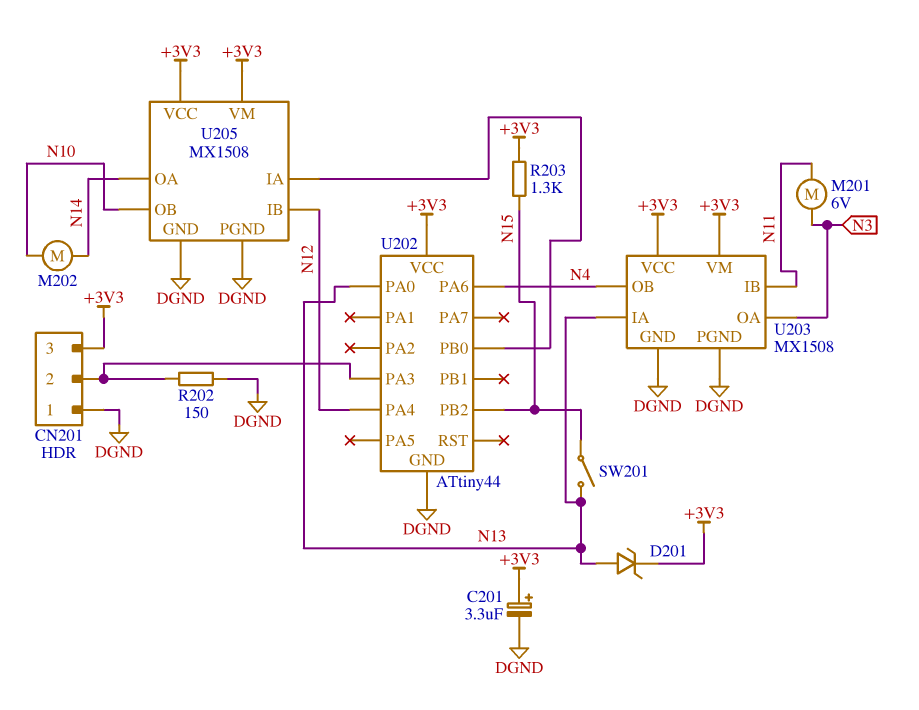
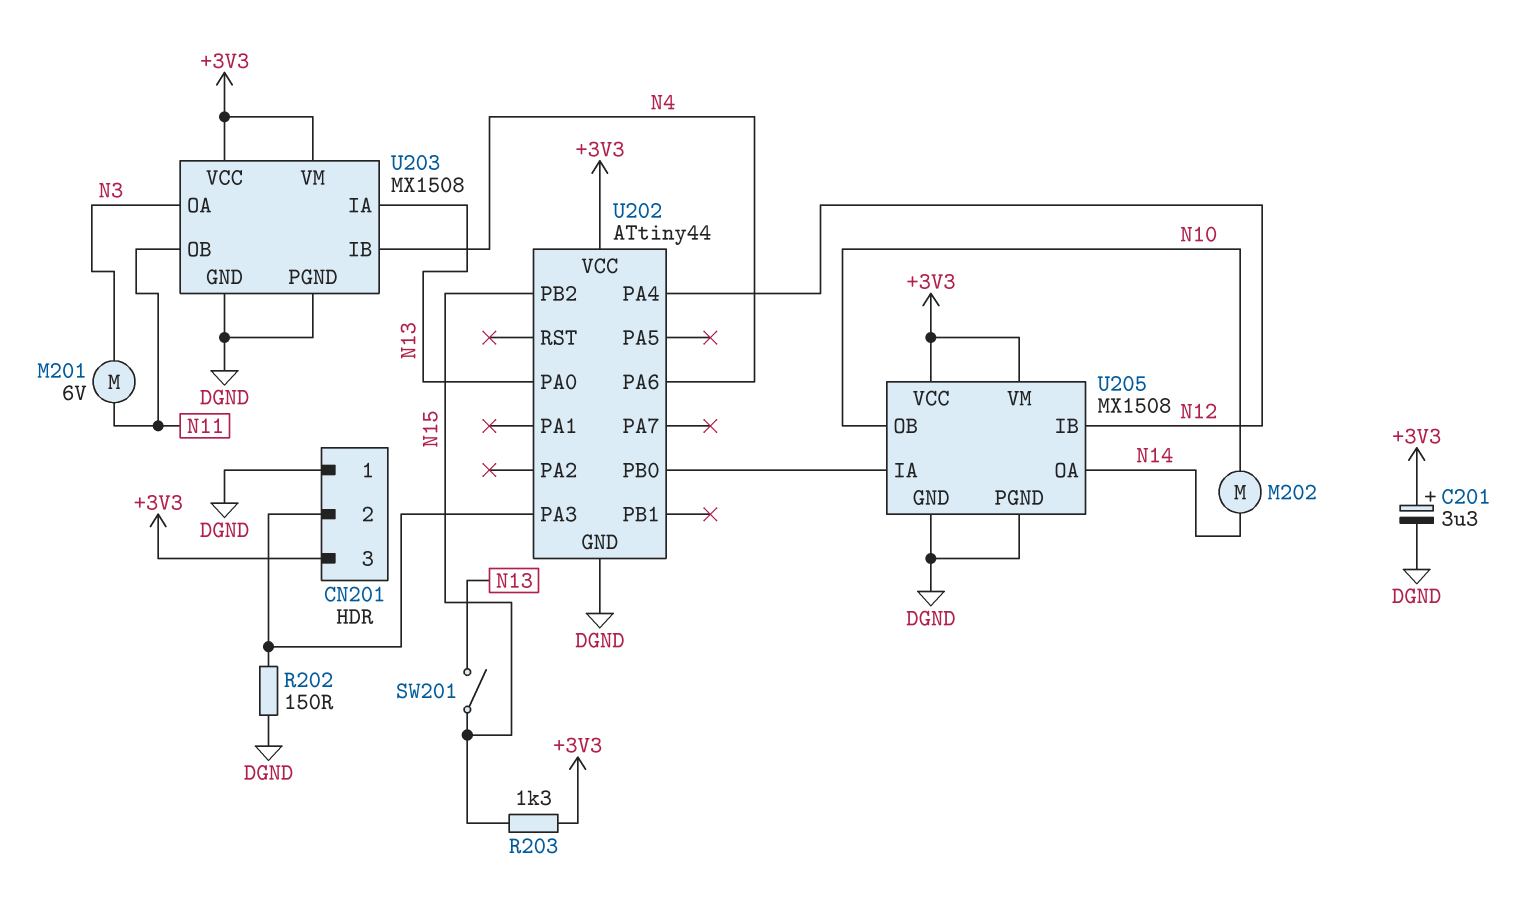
D201: zener (A N13, K +3V3) -> none
U203 pin IB: N11 -> N4
U203 pin OB: N4 -> N11

